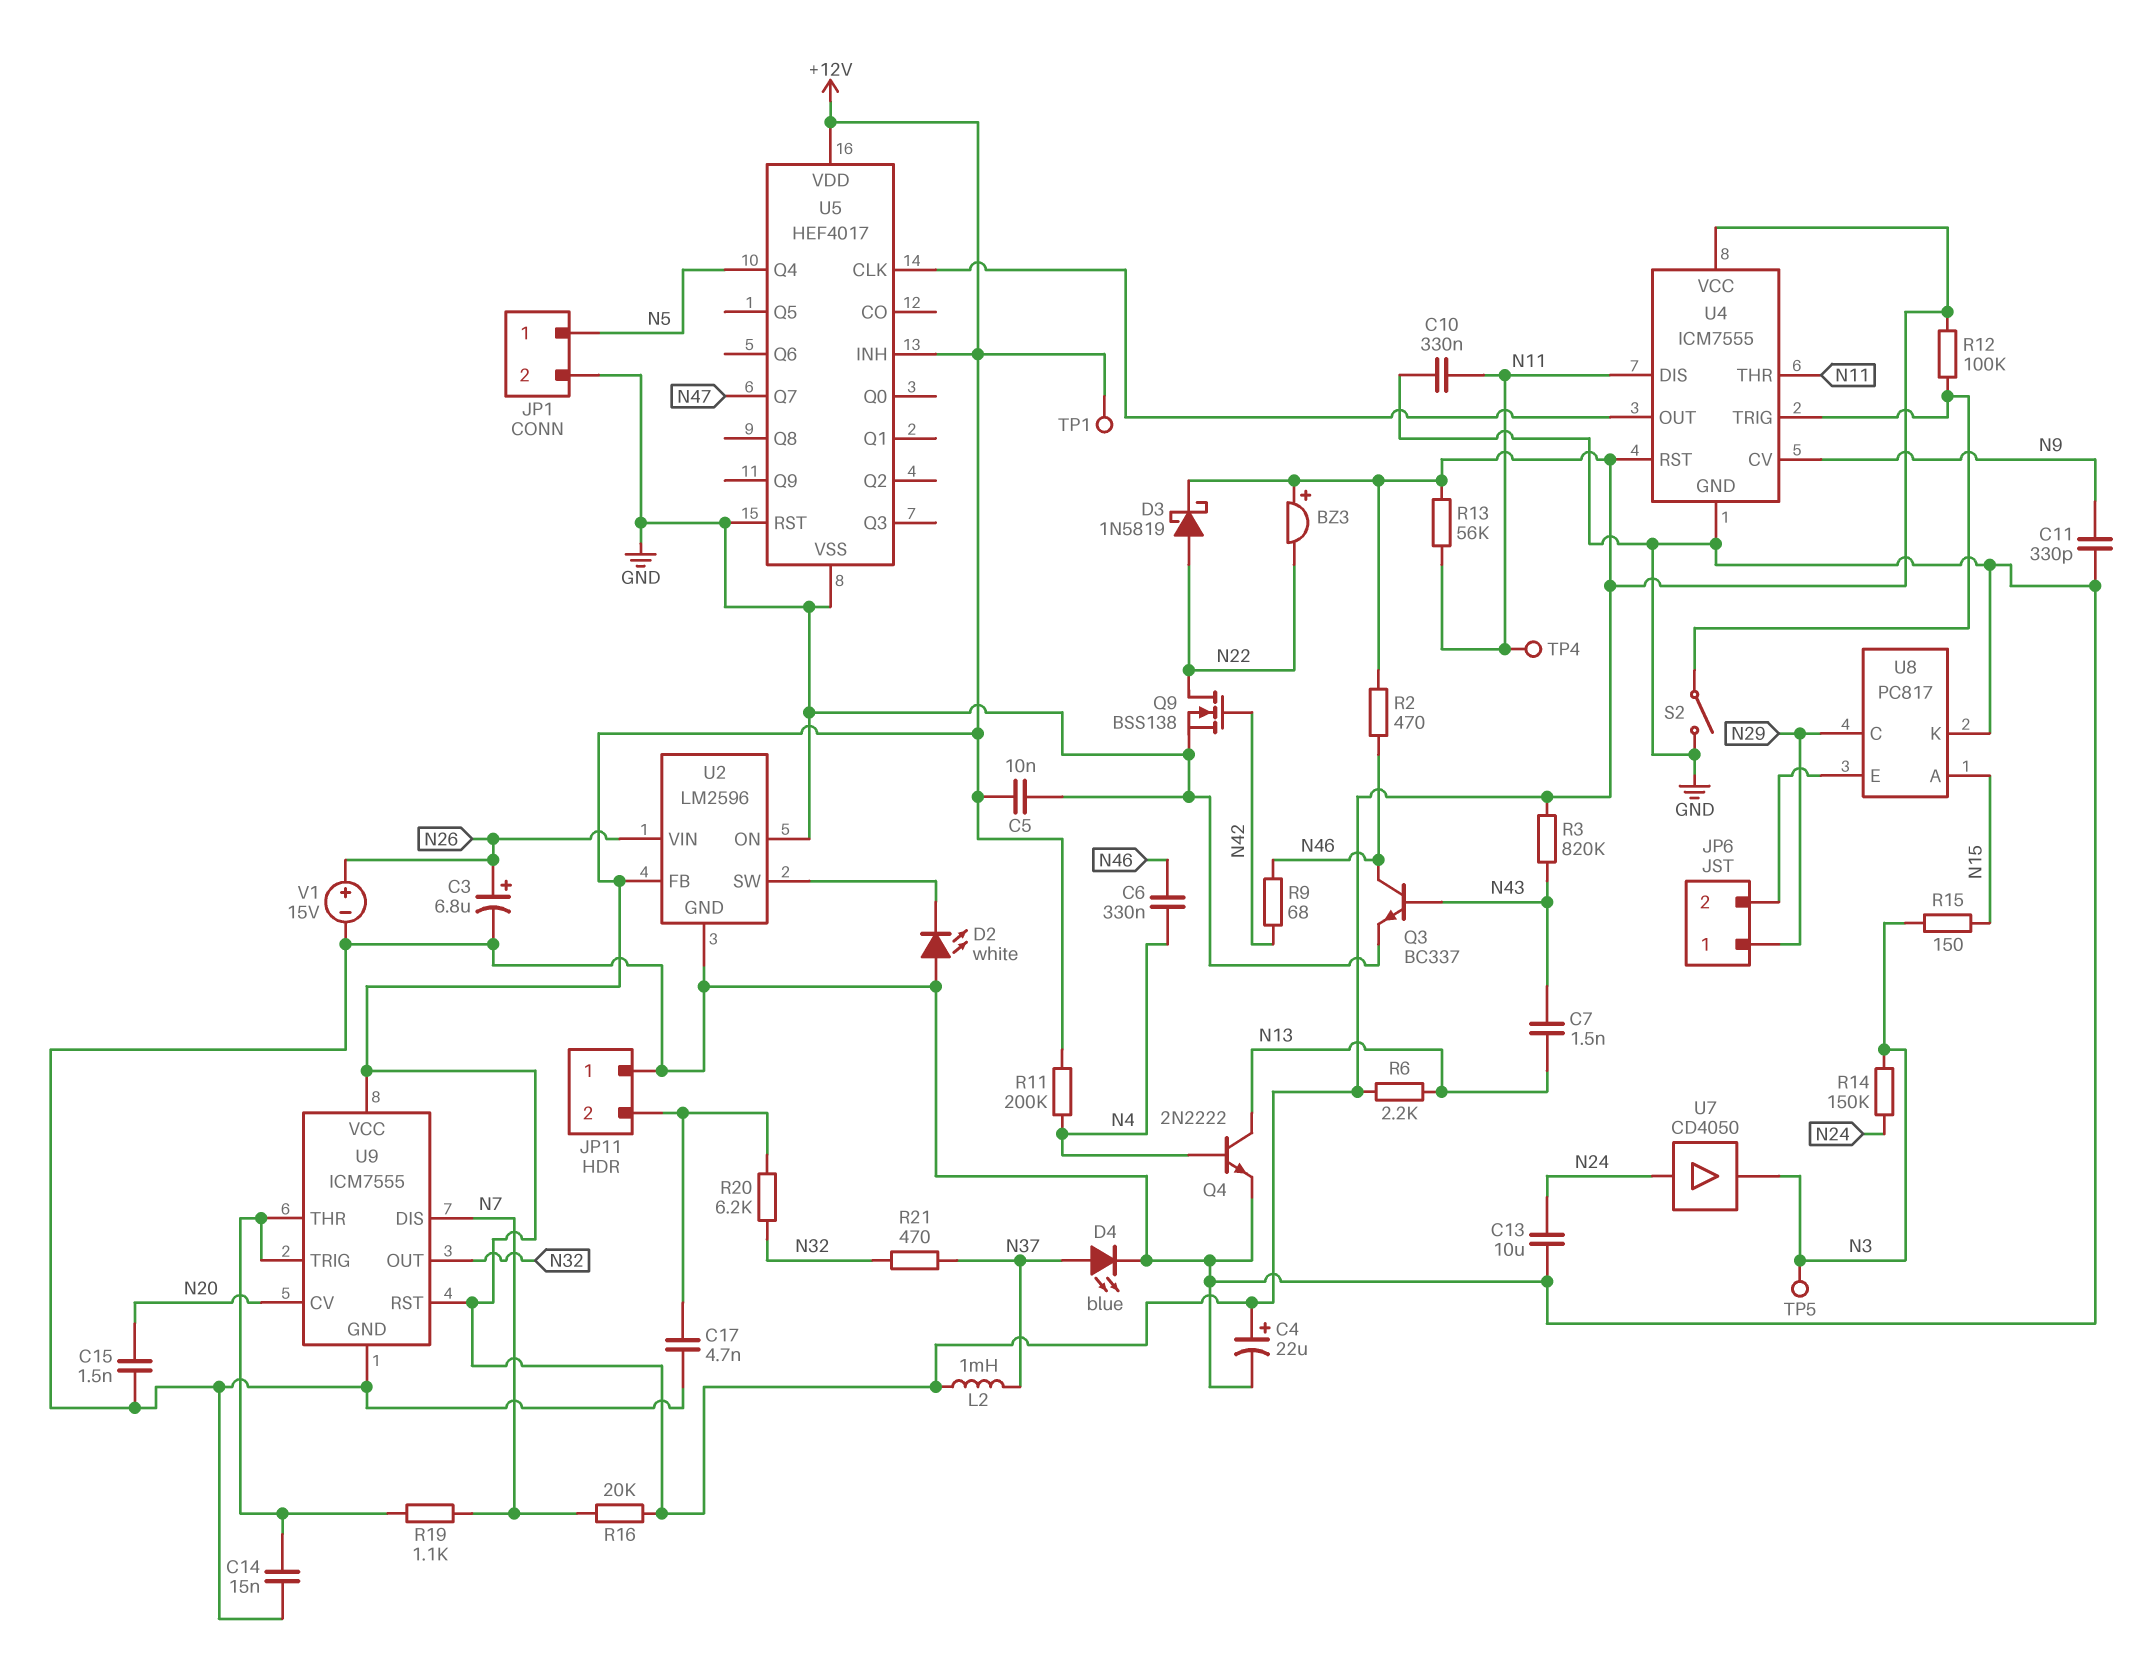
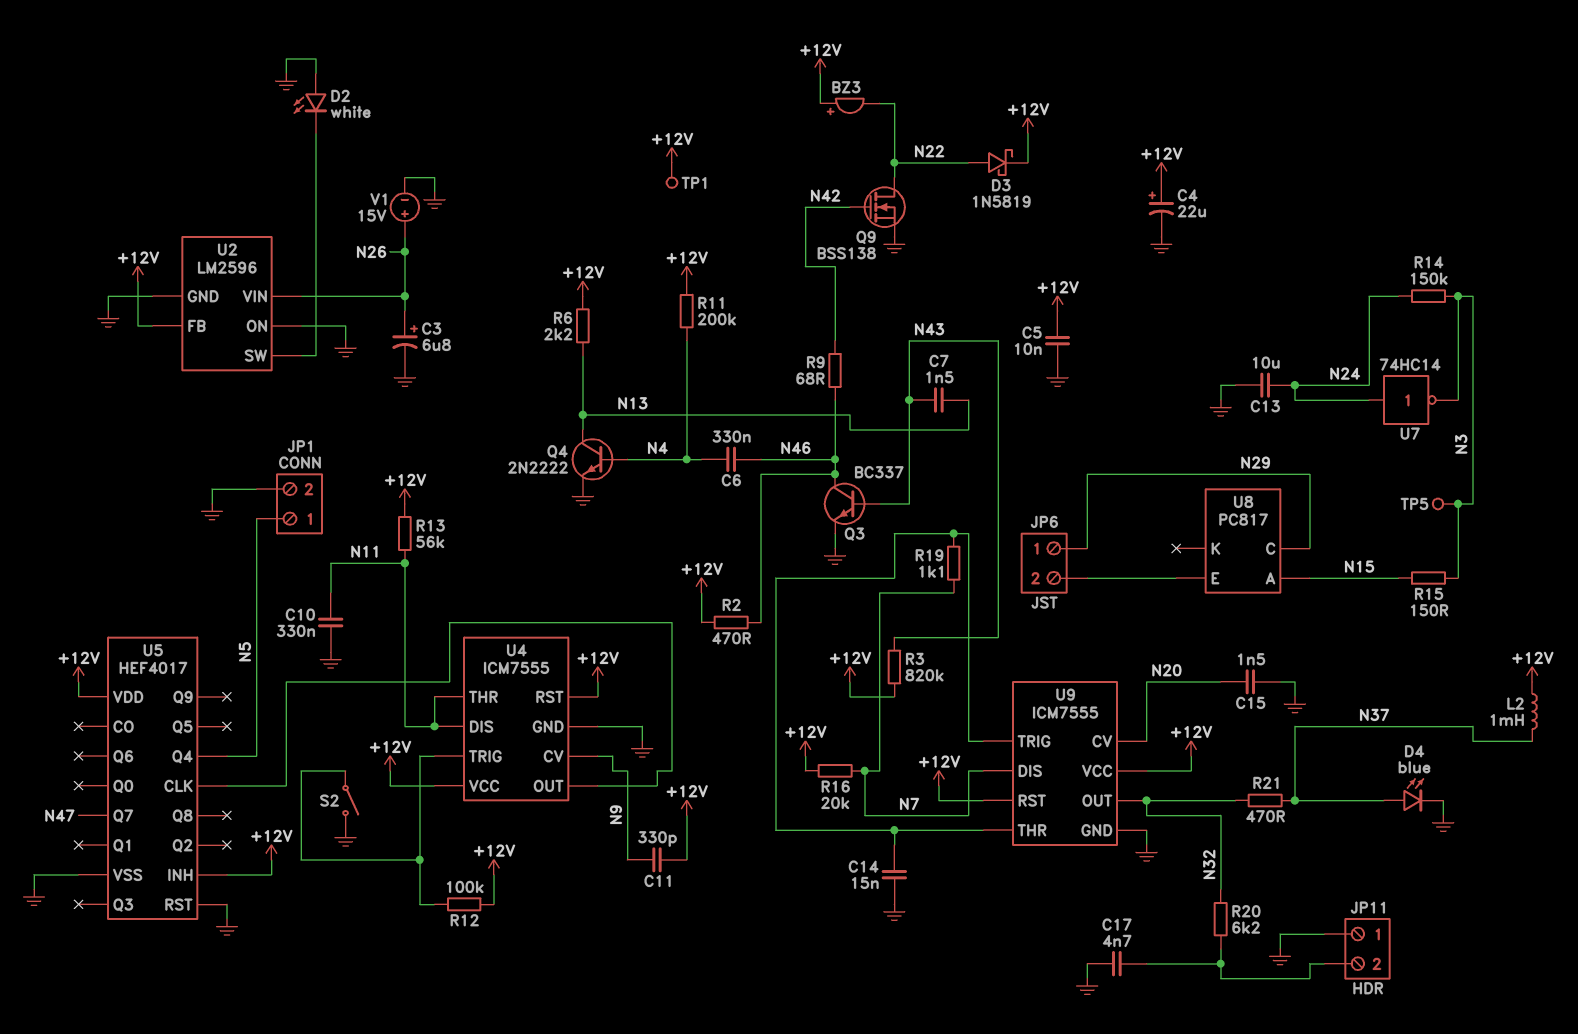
C11: 330pF (GND, N9) -> 330pF (+12V, N9)
TP4: test point (N11) -> none
U7: buffer CD4050 (in N24, out N3) -> NOT 74HC14 (in N24, out N3)
U8 pin K: GND -> none

